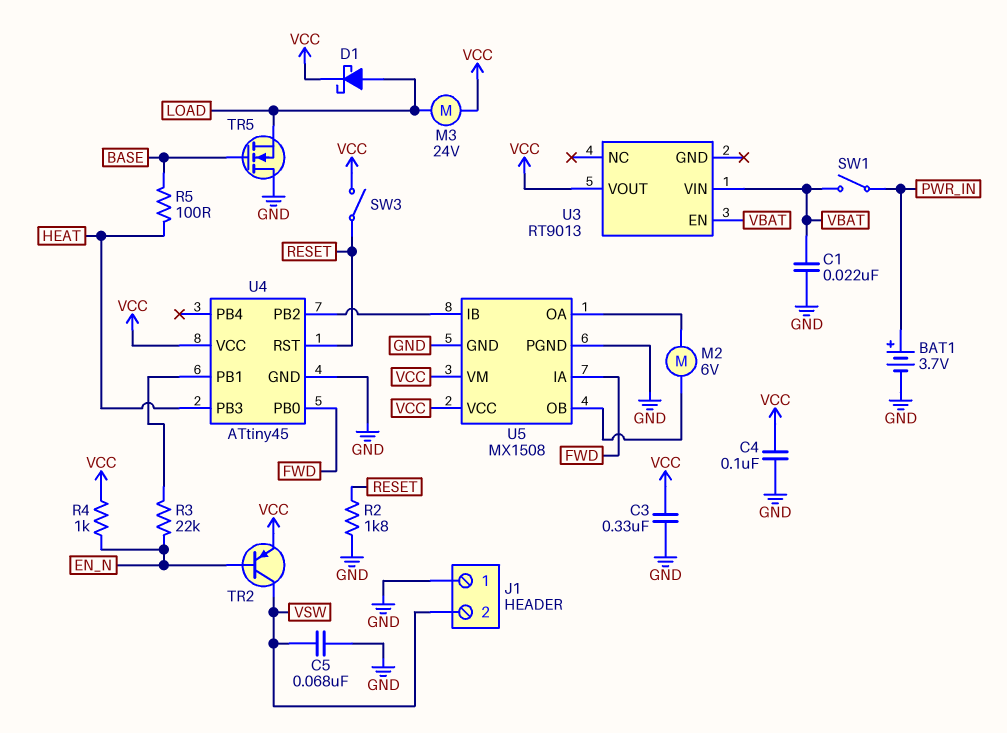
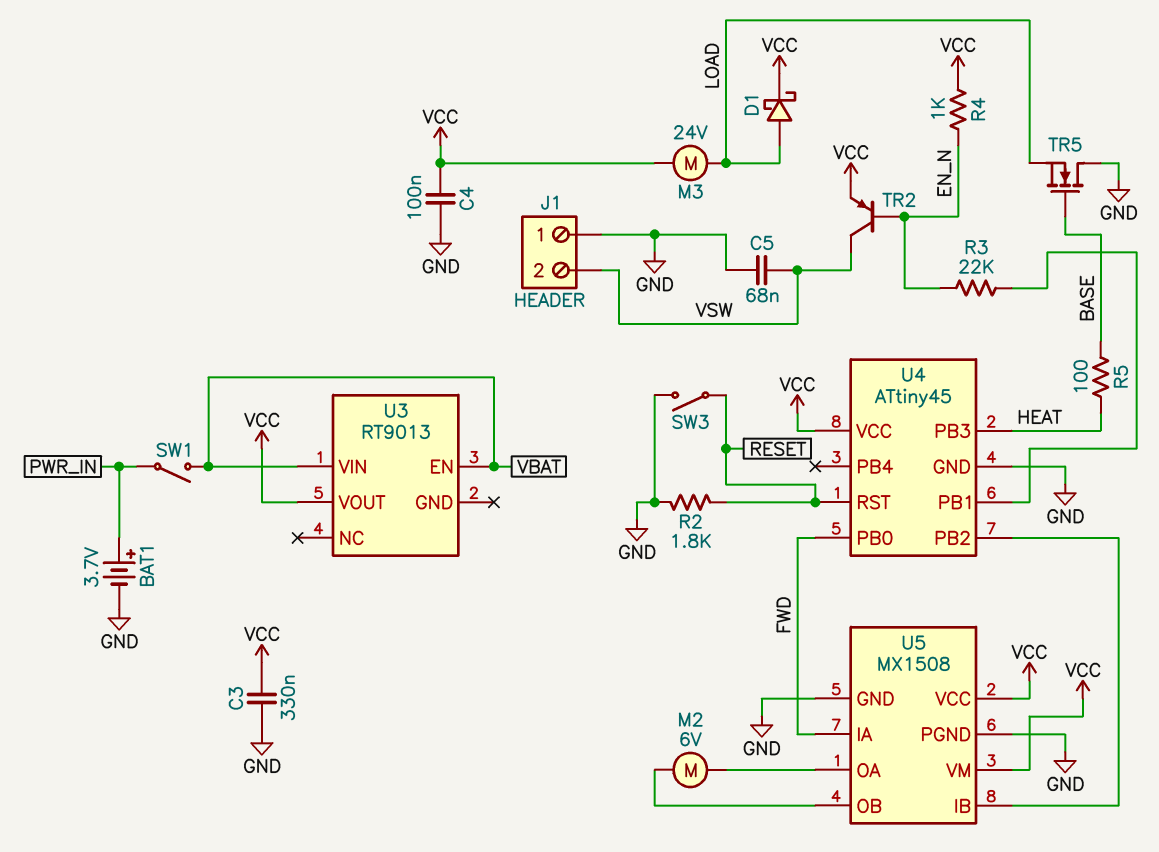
C1: 22nF (GND, VBAT) -> none
SW3: switch (RESET, VCC) -> switch (GND, RESET)

